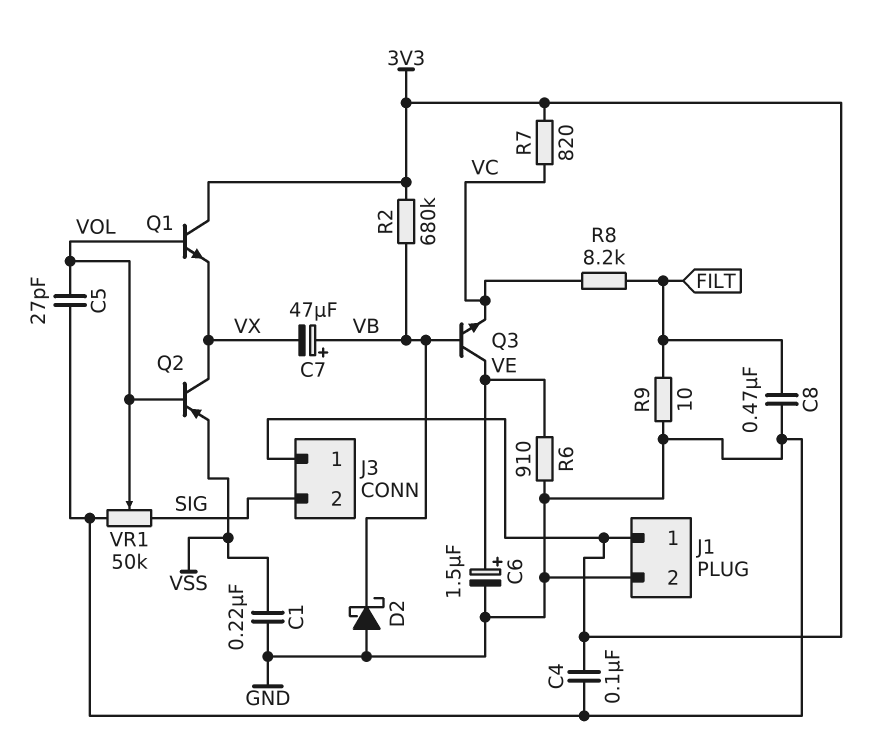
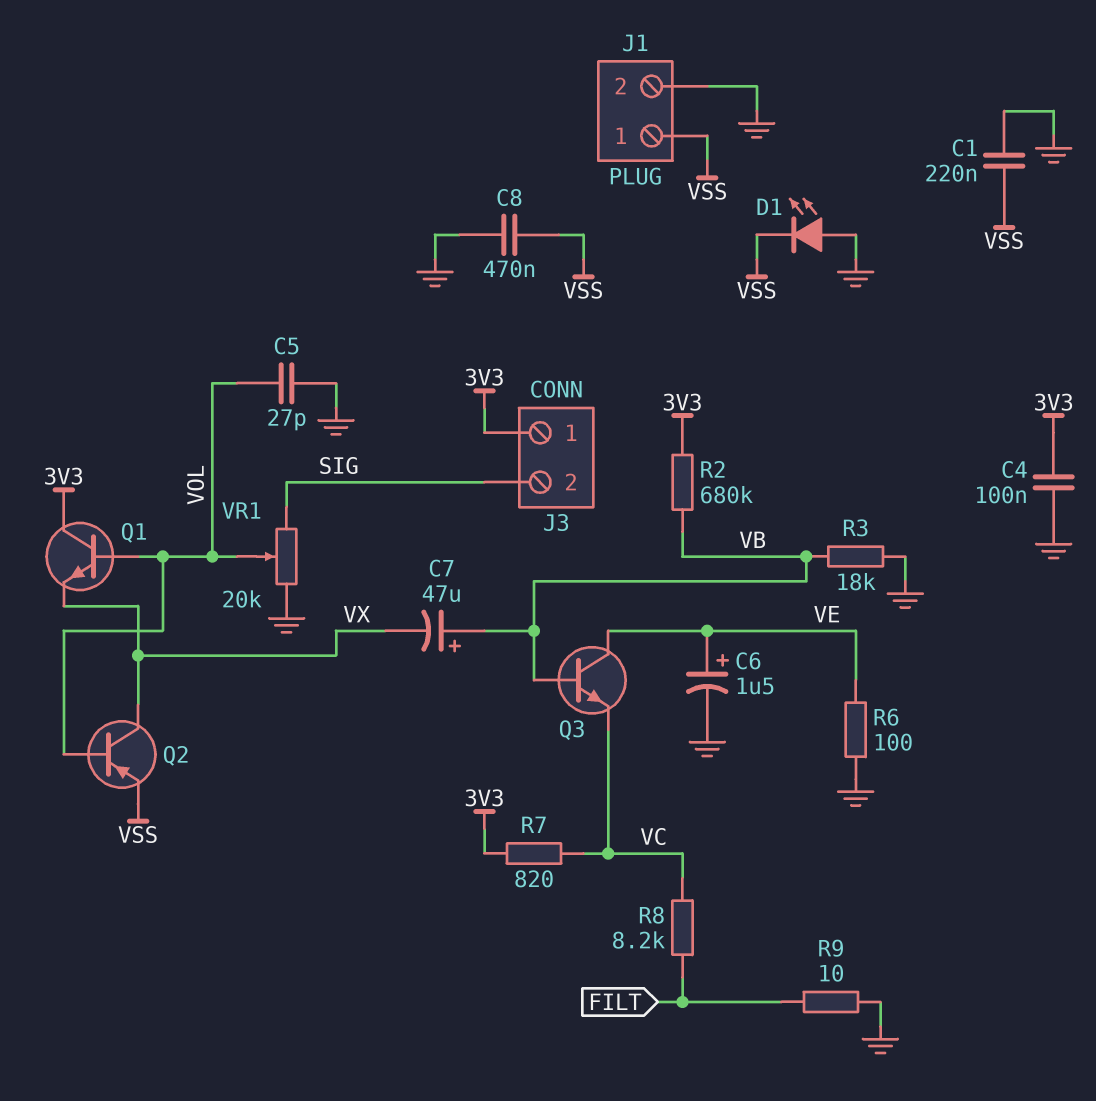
C8: 470nF (FILT, GND) -> 470nF (GND, VSS)
D1: none -> LED (A GND, K VSS)
D2: schottky (A GND, K VB) -> none
J1 pin 1: 3V3 -> VSS
R3: none -> 18k (GND, VB)
R6: 910 (GND, VE) -> 100 (GND, VE)
VR1: 50k (GND, SIG, wiper VOL) -> 20k (GND, SIG, wiper VOL)

